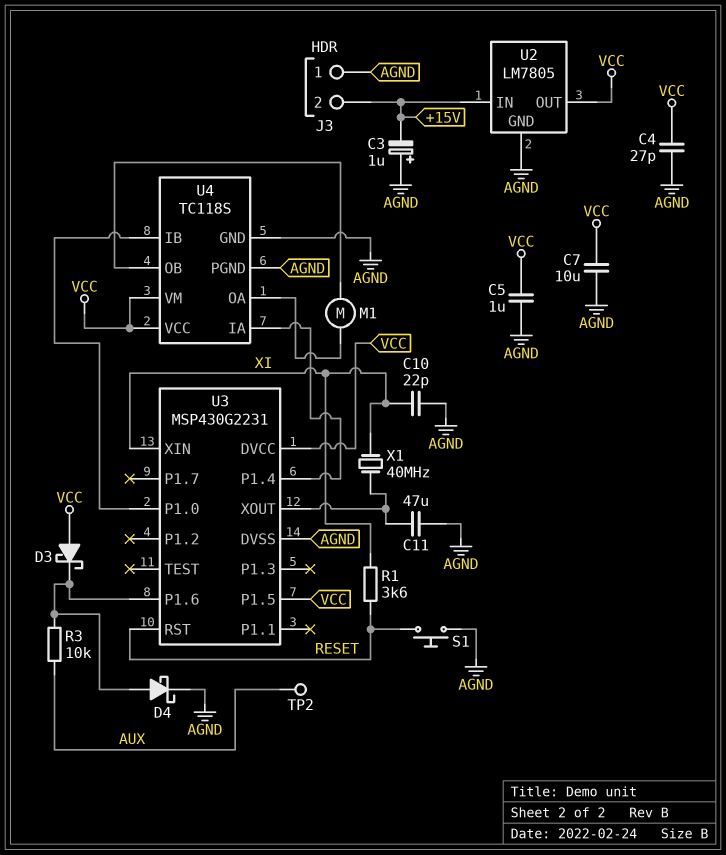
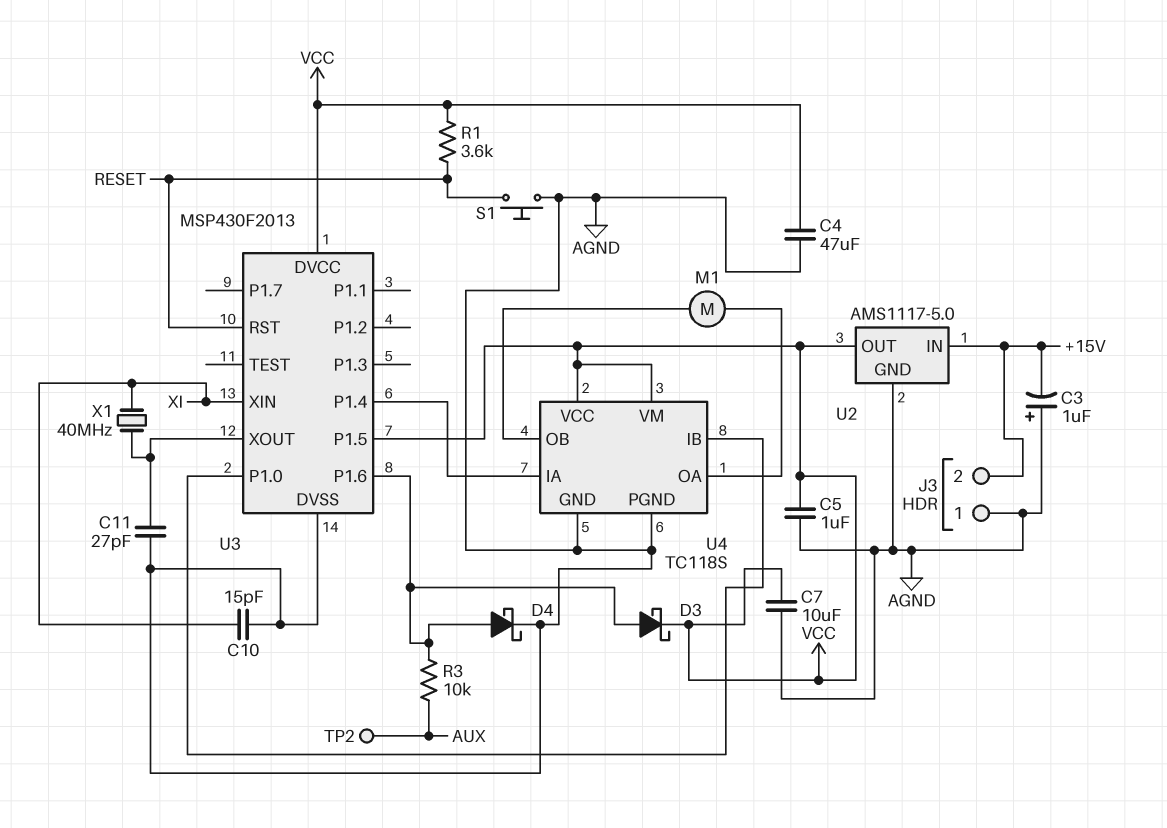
C4: 27pF (AGND, VCC) -> 47uF (AGND, VCC)
C10: 22pF (AGND, XI) -> 15pF (AGND, XI)
C11: 47uF (AGND, U3/XOUT) -> 27pF (AGND, U3/XOUT)
D3: schottky (A VCC, K U3/P1.6) -> schottky (A U3/P1.6, K VCC)
R1: 3.6k (RESET, XI) -> 3.6k (RESET, VCC)
U2: LM7805 -> AMS1117-5.0
U3: MSP430G2231 -> MSP430F2013

